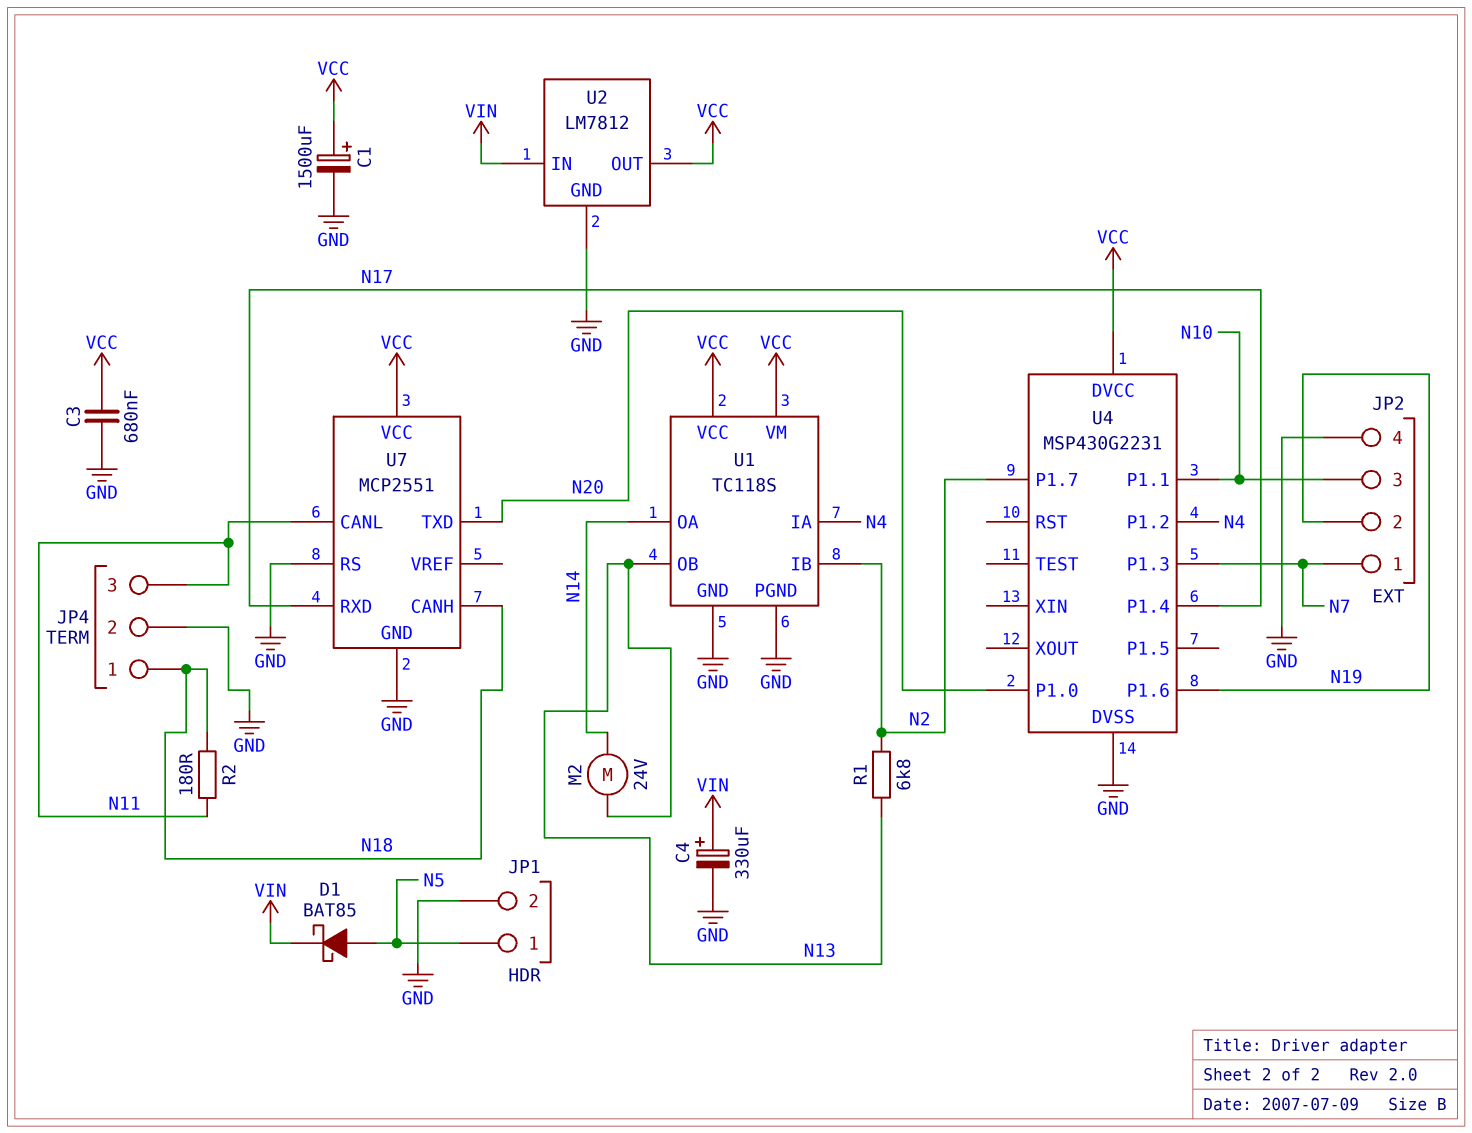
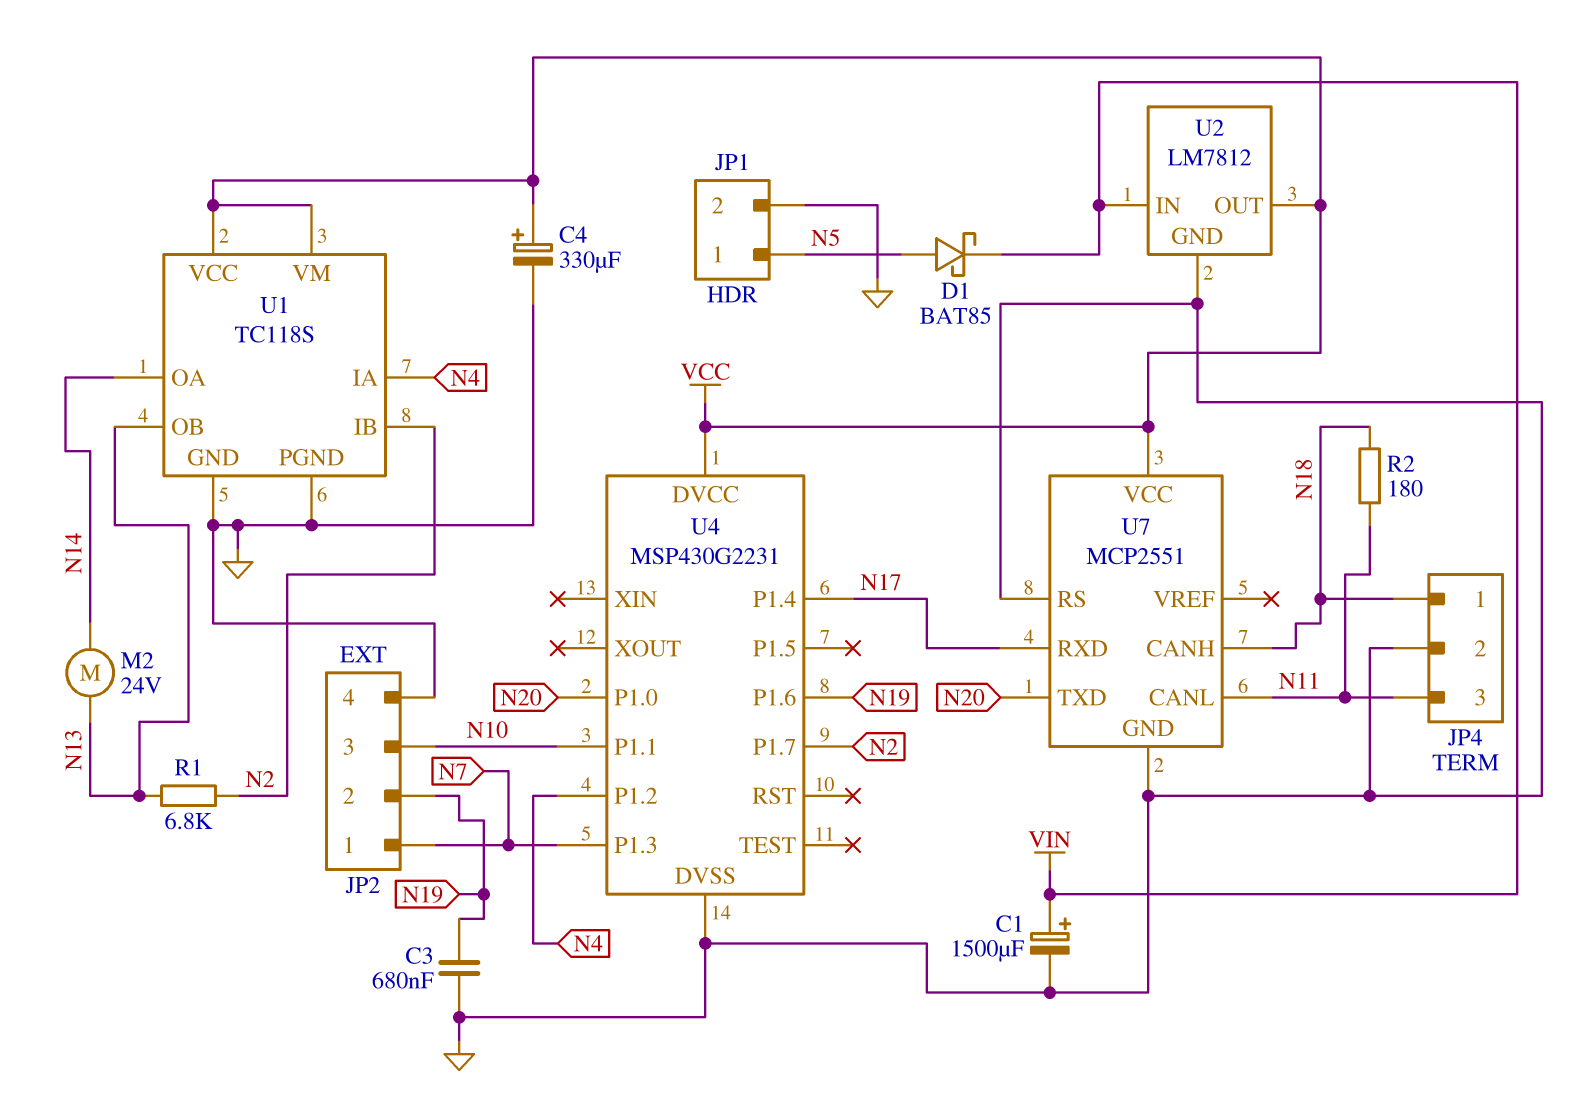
C1: 1500uF (plus VCC, minus GND) -> 1500uF (plus VIN, minus GND)
C3: 680nF (GND, VCC) -> 680nF (GND, N19)
C4: 330uF (plus VIN, minus GND) -> 330uF (plus VCC, minus GND)

